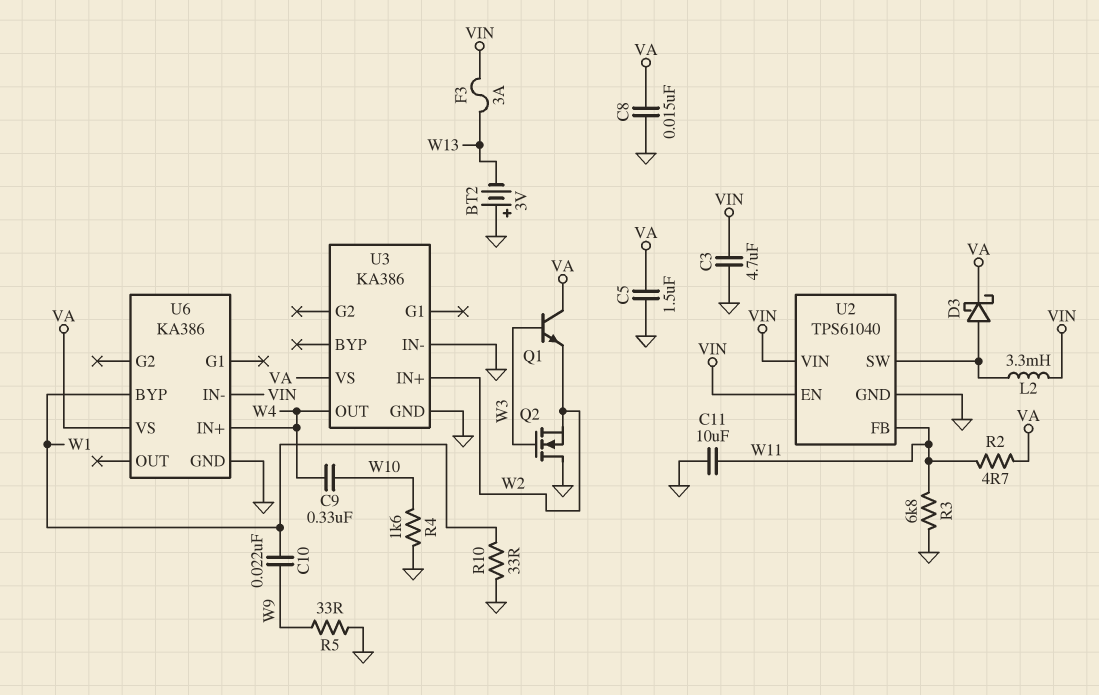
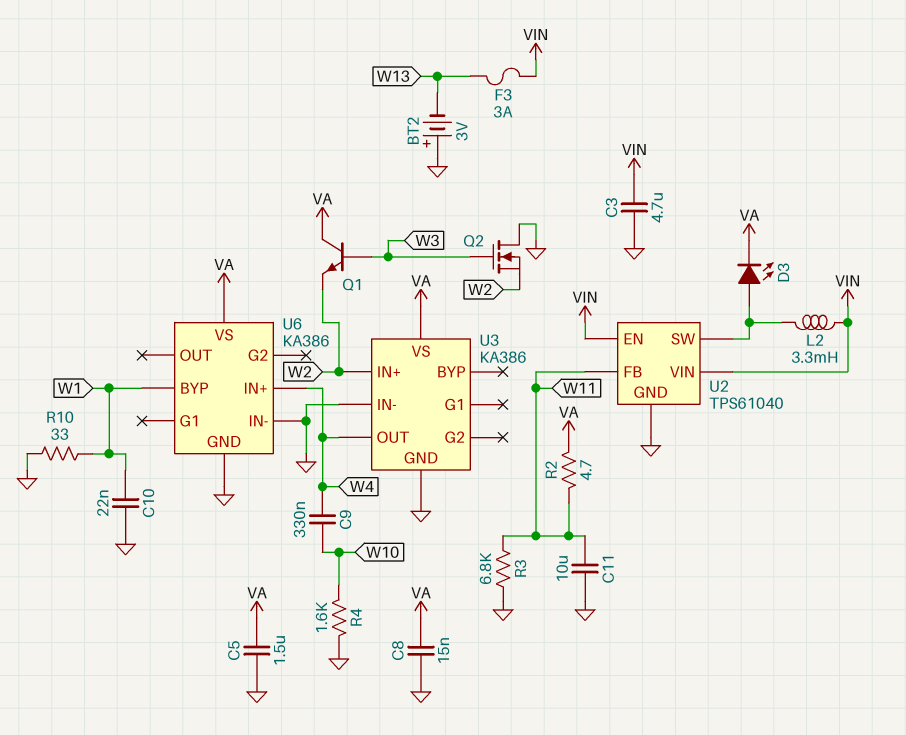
C10: 22nF (W1, W9) -> 22nF (GND, W1)
D3: schottky (A U2/SW, K VA) -> LED (A U2/SW, K VA)
R5: 33 (GND, W9) -> none
U6 pin IN-: VIN -> GND

